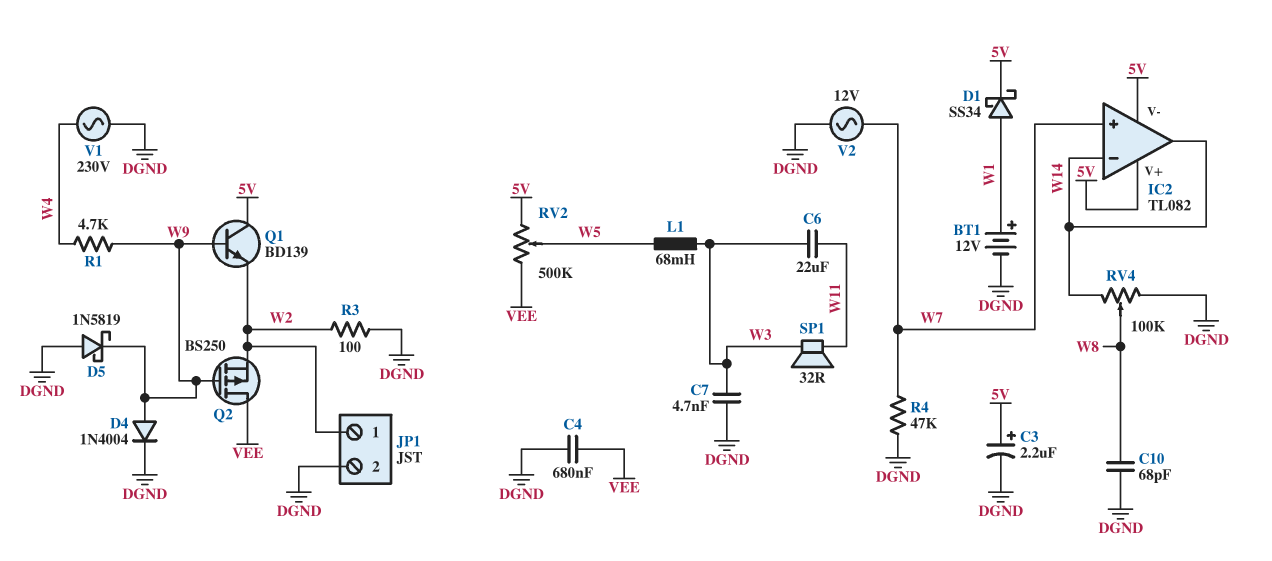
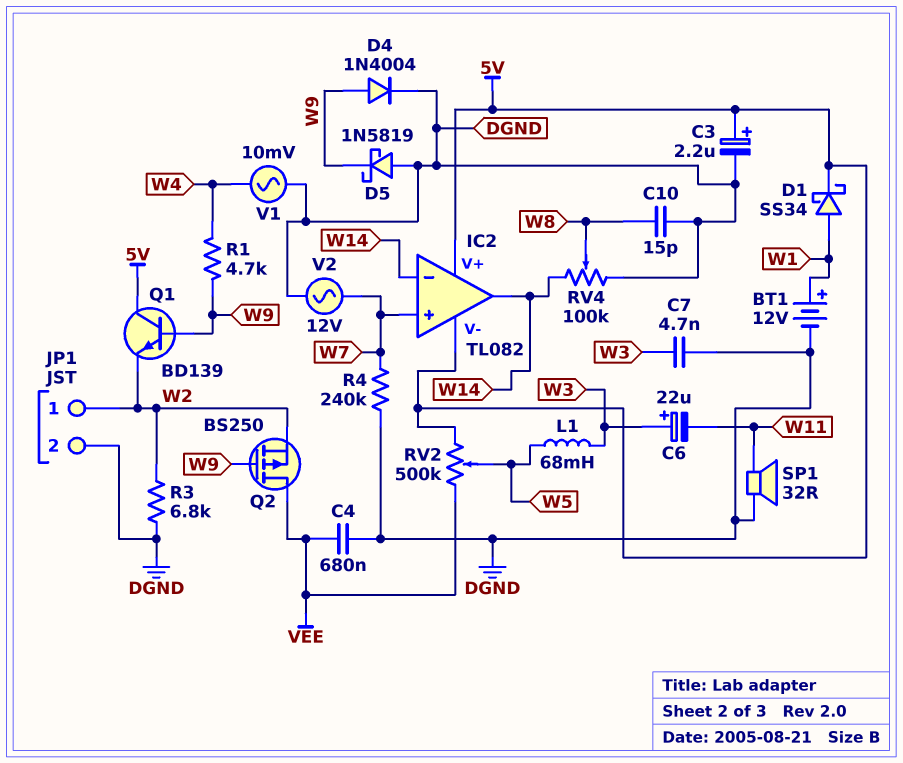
C6: 22uF (W3, W11) -> 22uF (plus W3, minus W11)
C10: 68pF (DGND, W8) -> 15pF (DGND, W8)
R3: 100 (DGND, W2) -> 6.8k (DGND, W2)
R4: 47k (DGND, W7) -> 240k (DGND, W7)
SP1: speaker 32R (W3, W11) -> speaker 32R (DGND, W11)
V1: AC 230V (DGND, W4) -> AC 10mV (DGND, W4)

